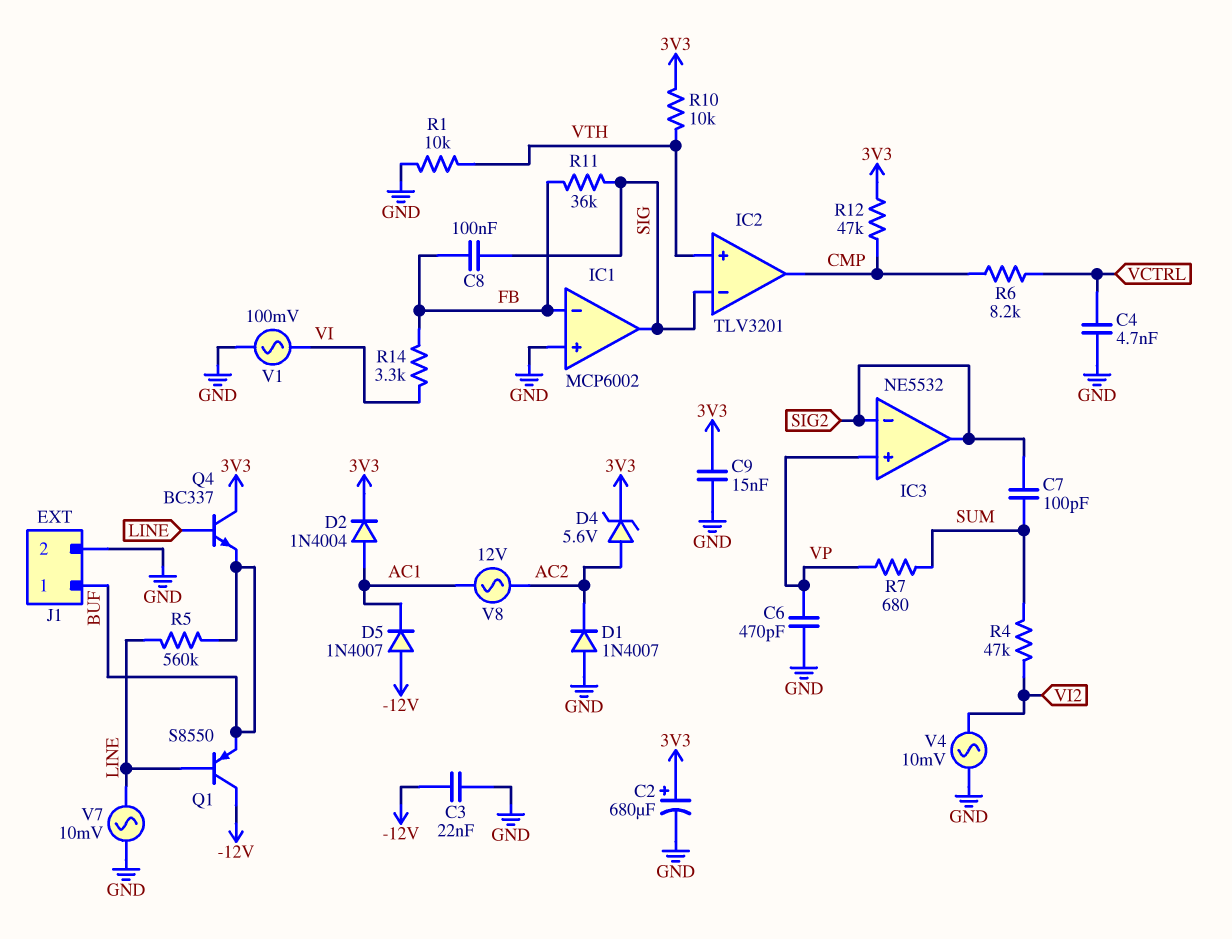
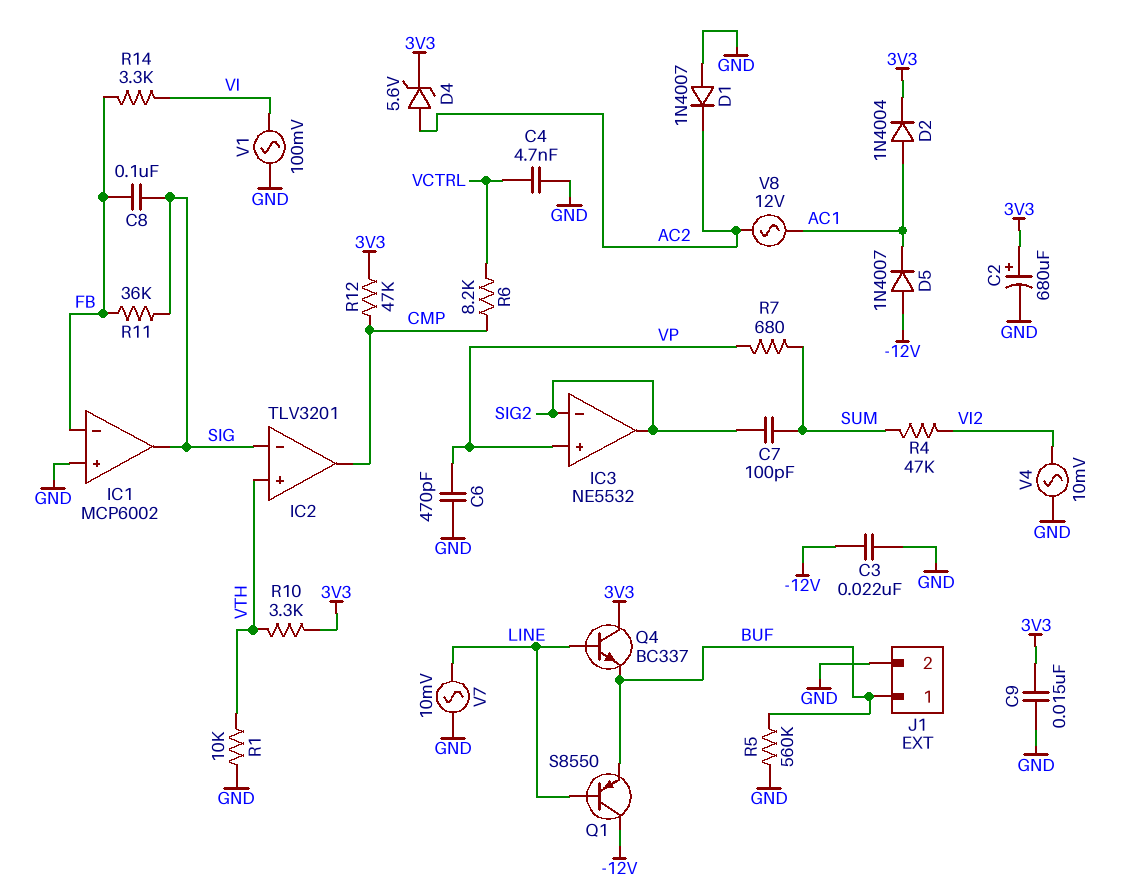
R5: 560k (BUF, LINE) -> 560k (BUF, GND)
R10: 10k (3V3, VTH) -> 3.3k (3V3, VTH)

